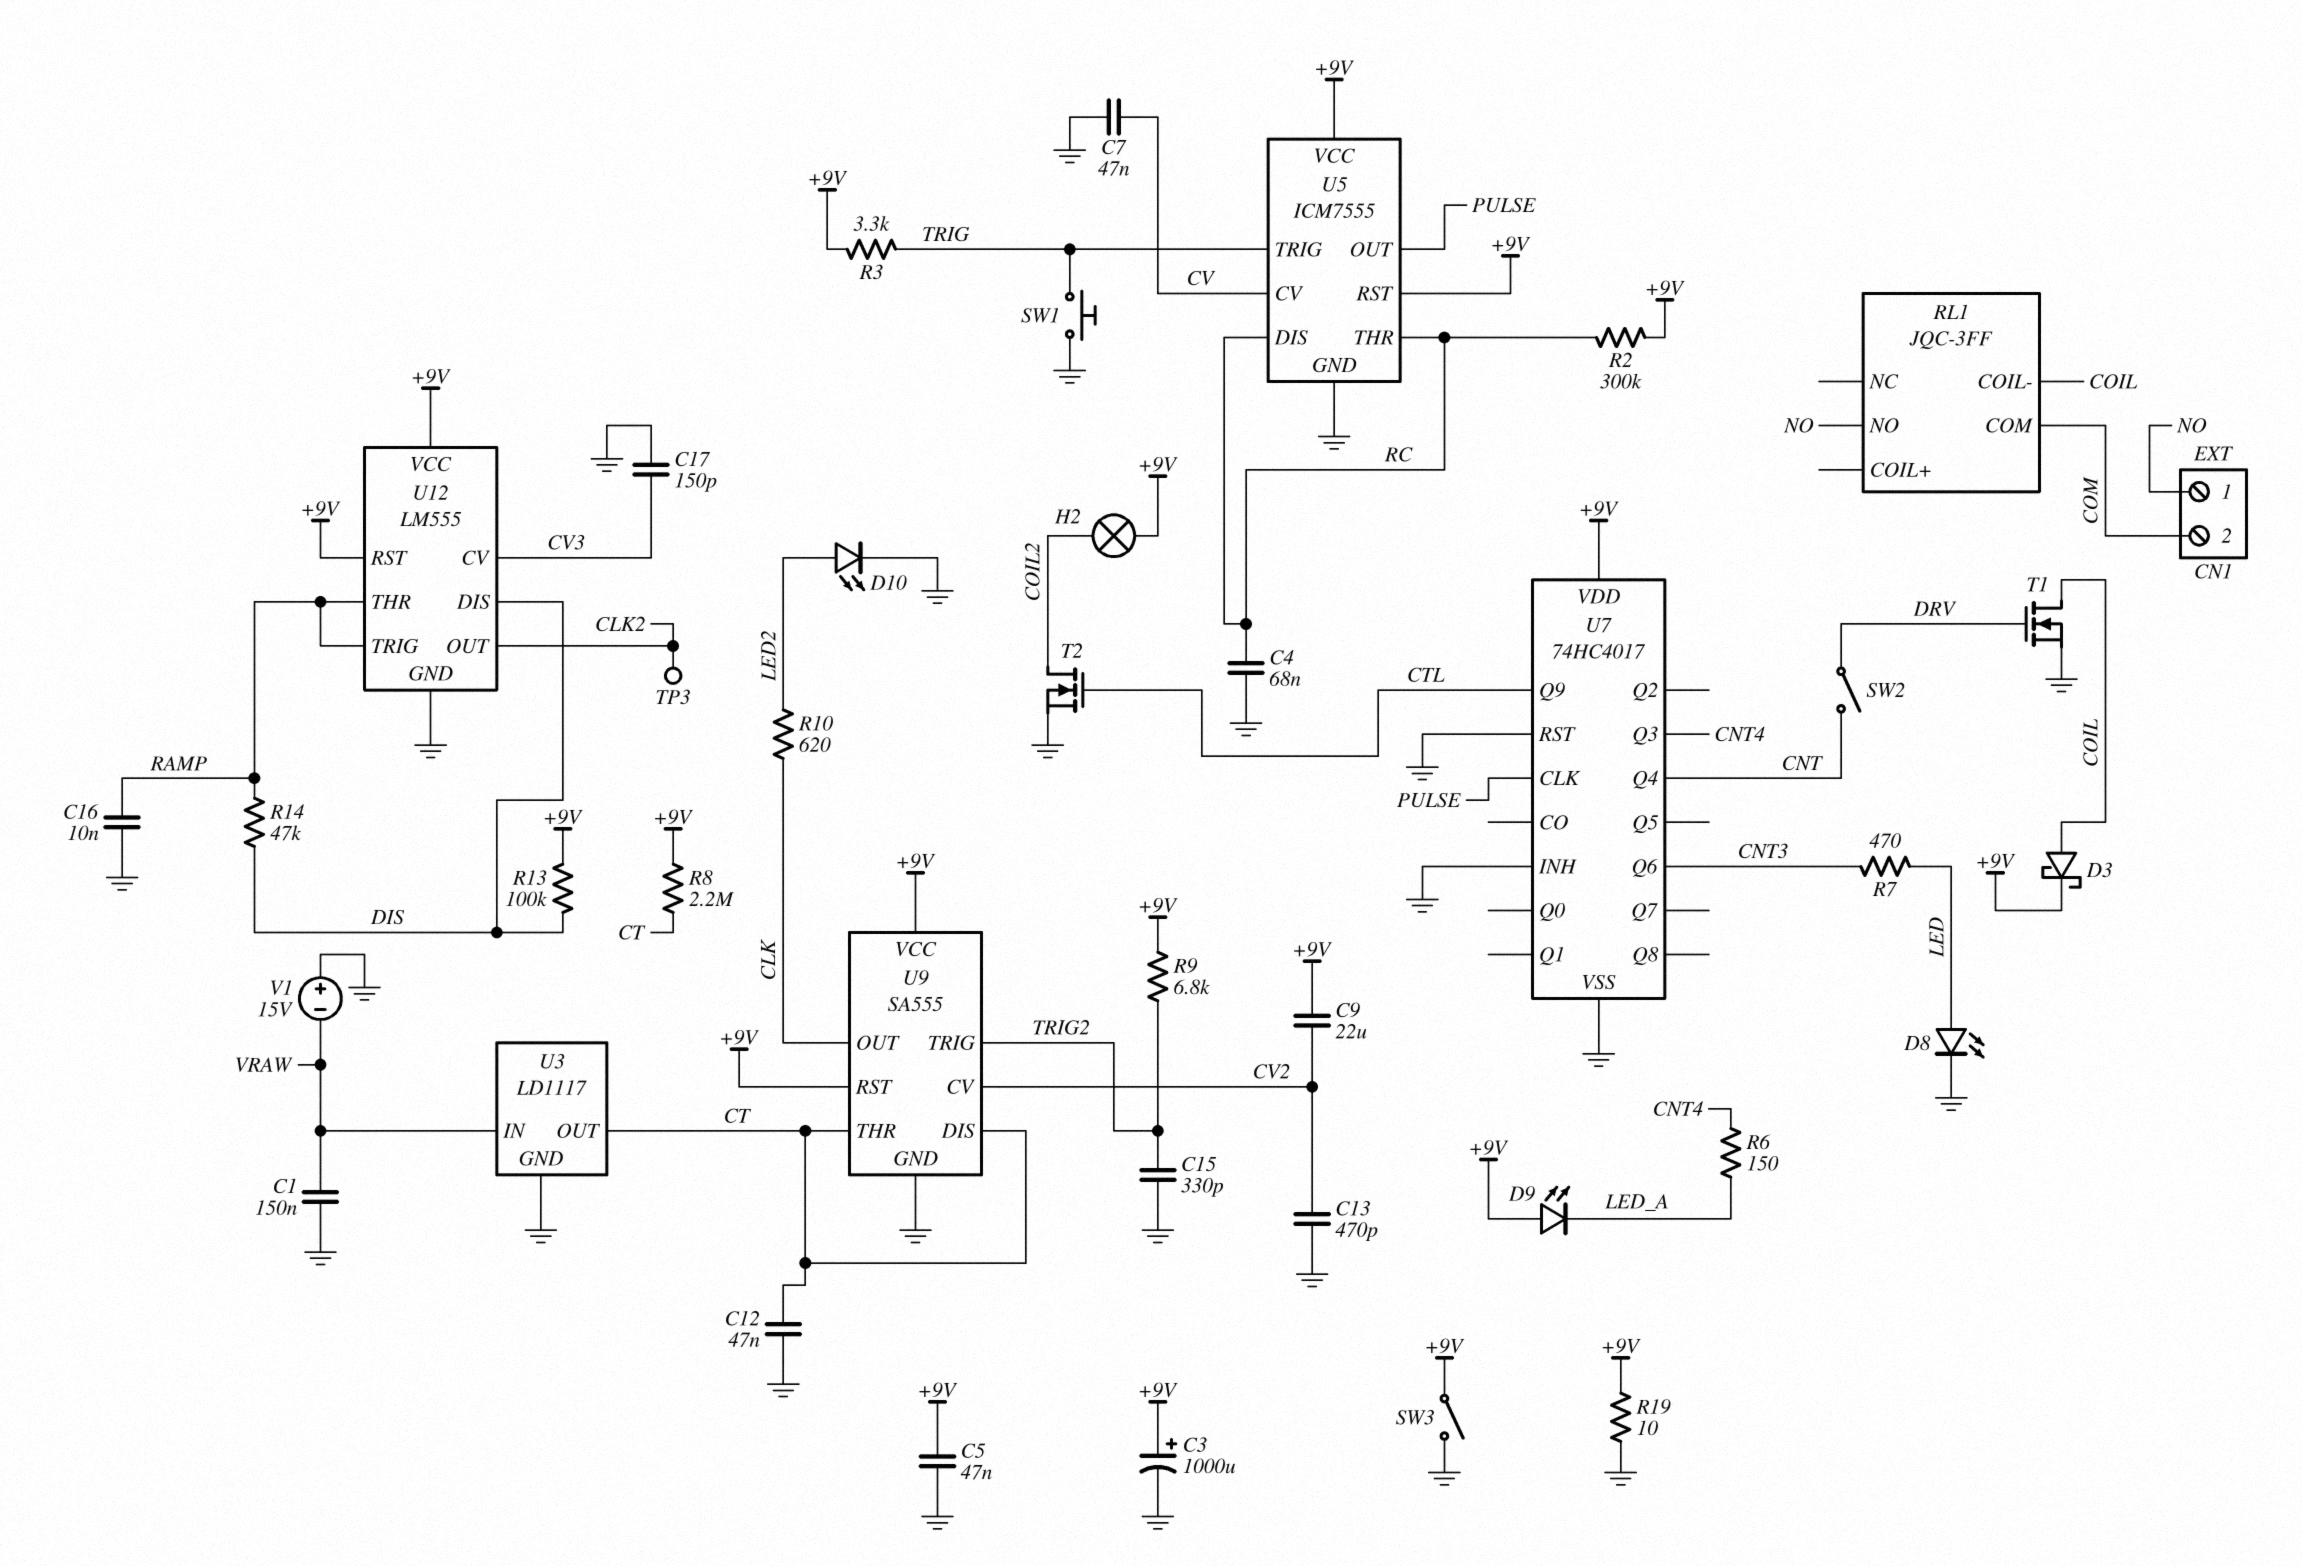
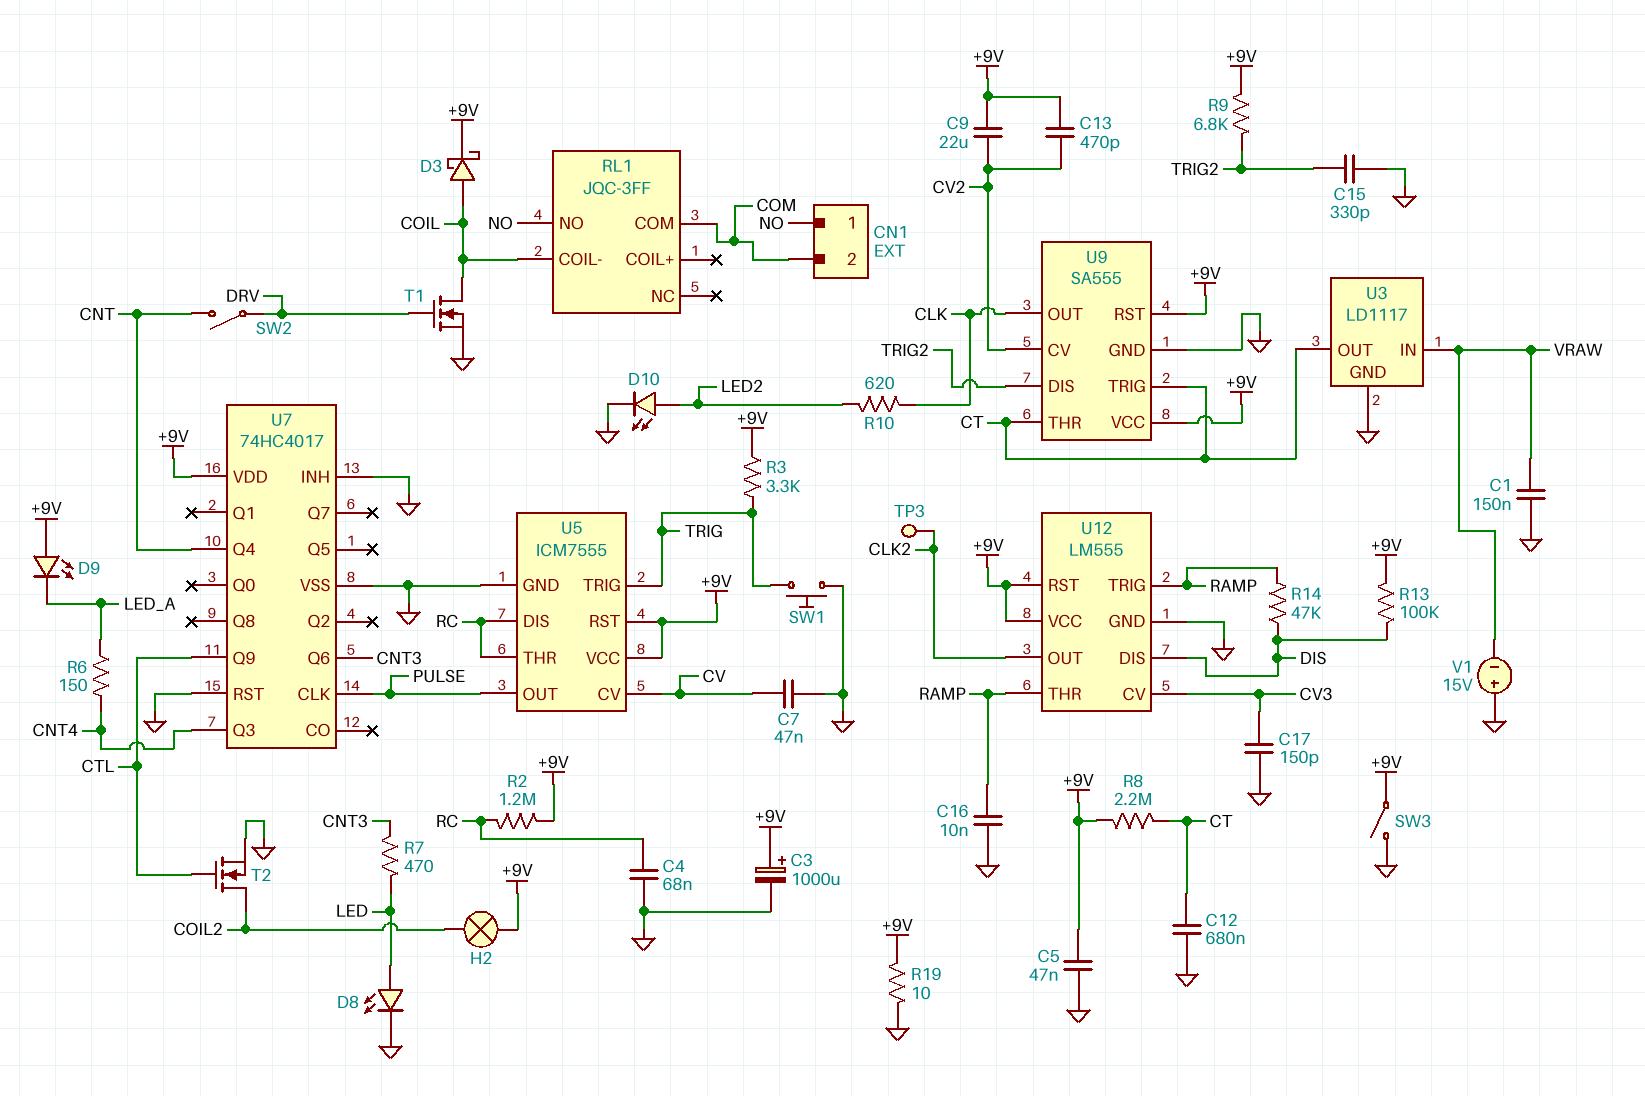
C12: 47nF (CT, GND) -> 680nF (CT, GND)
C13: 470pF (CV2, GND) -> 470pF (+9V, CV2)
R2: 300k (+9V, RC) -> 1.2M (+9V, RC)
U9 pin DIS: CT -> TRIG2
U9 pin TRIG: TRIG2 -> CT

